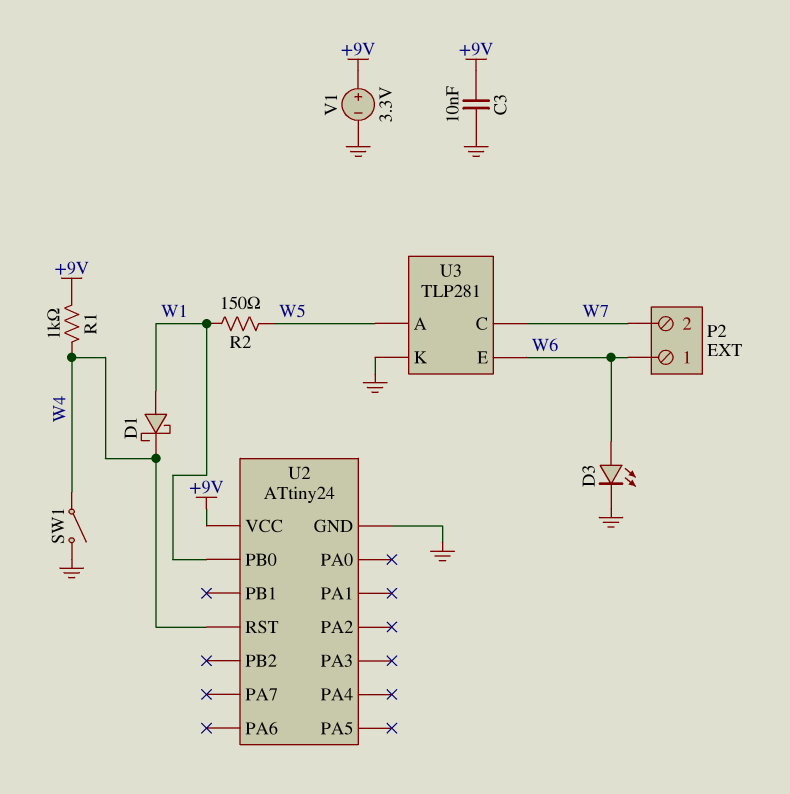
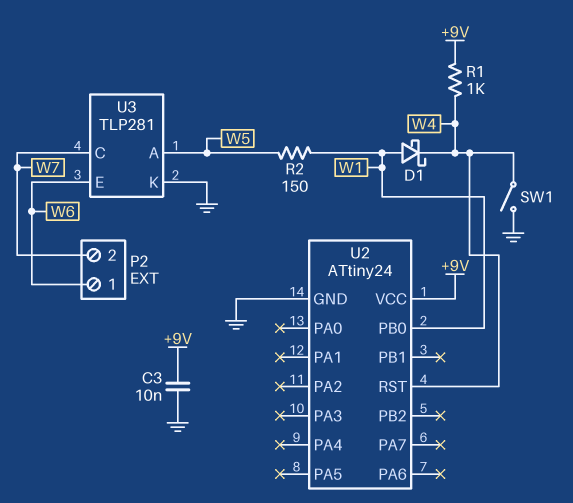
D3: LED (A W6, K GND) -> none
V1: 3.3V (plus +9V, minus GND) -> none

